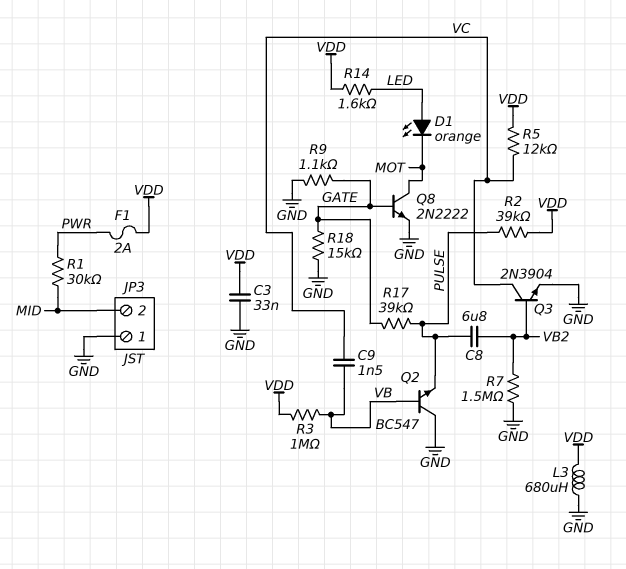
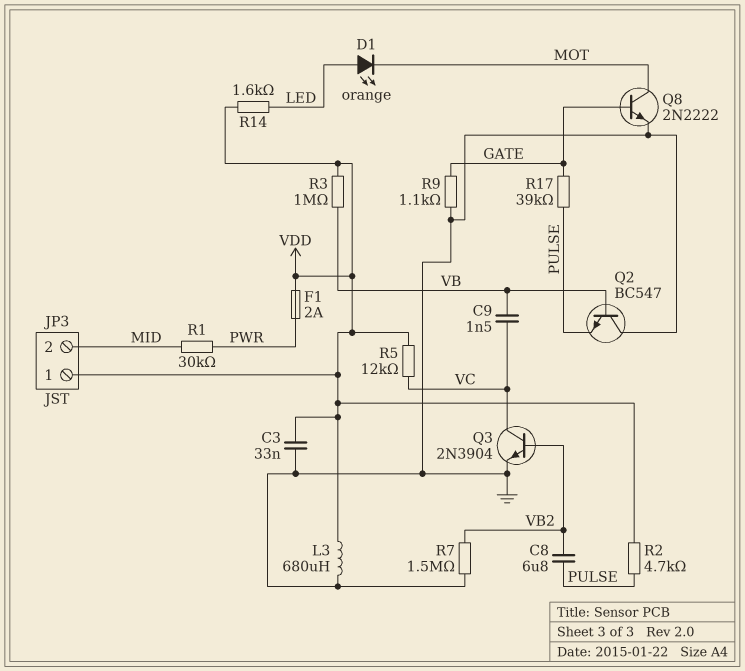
JP3 pin 1: GND -> VDD
R2: 39k (PULSE, VDD) -> 4.7k (PULSE, VDD)
R18: 15k (GATE, GND) -> none

